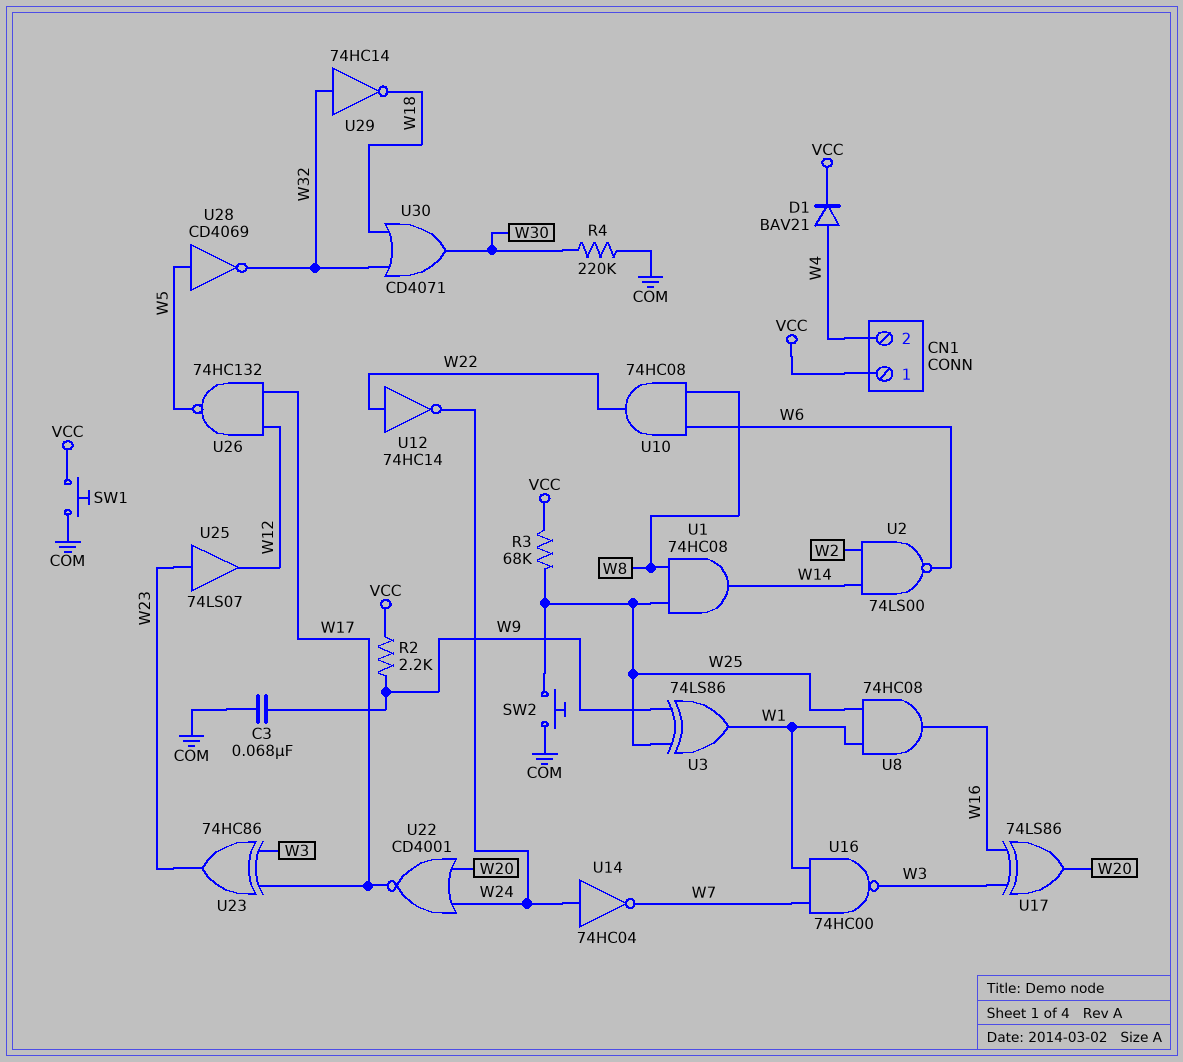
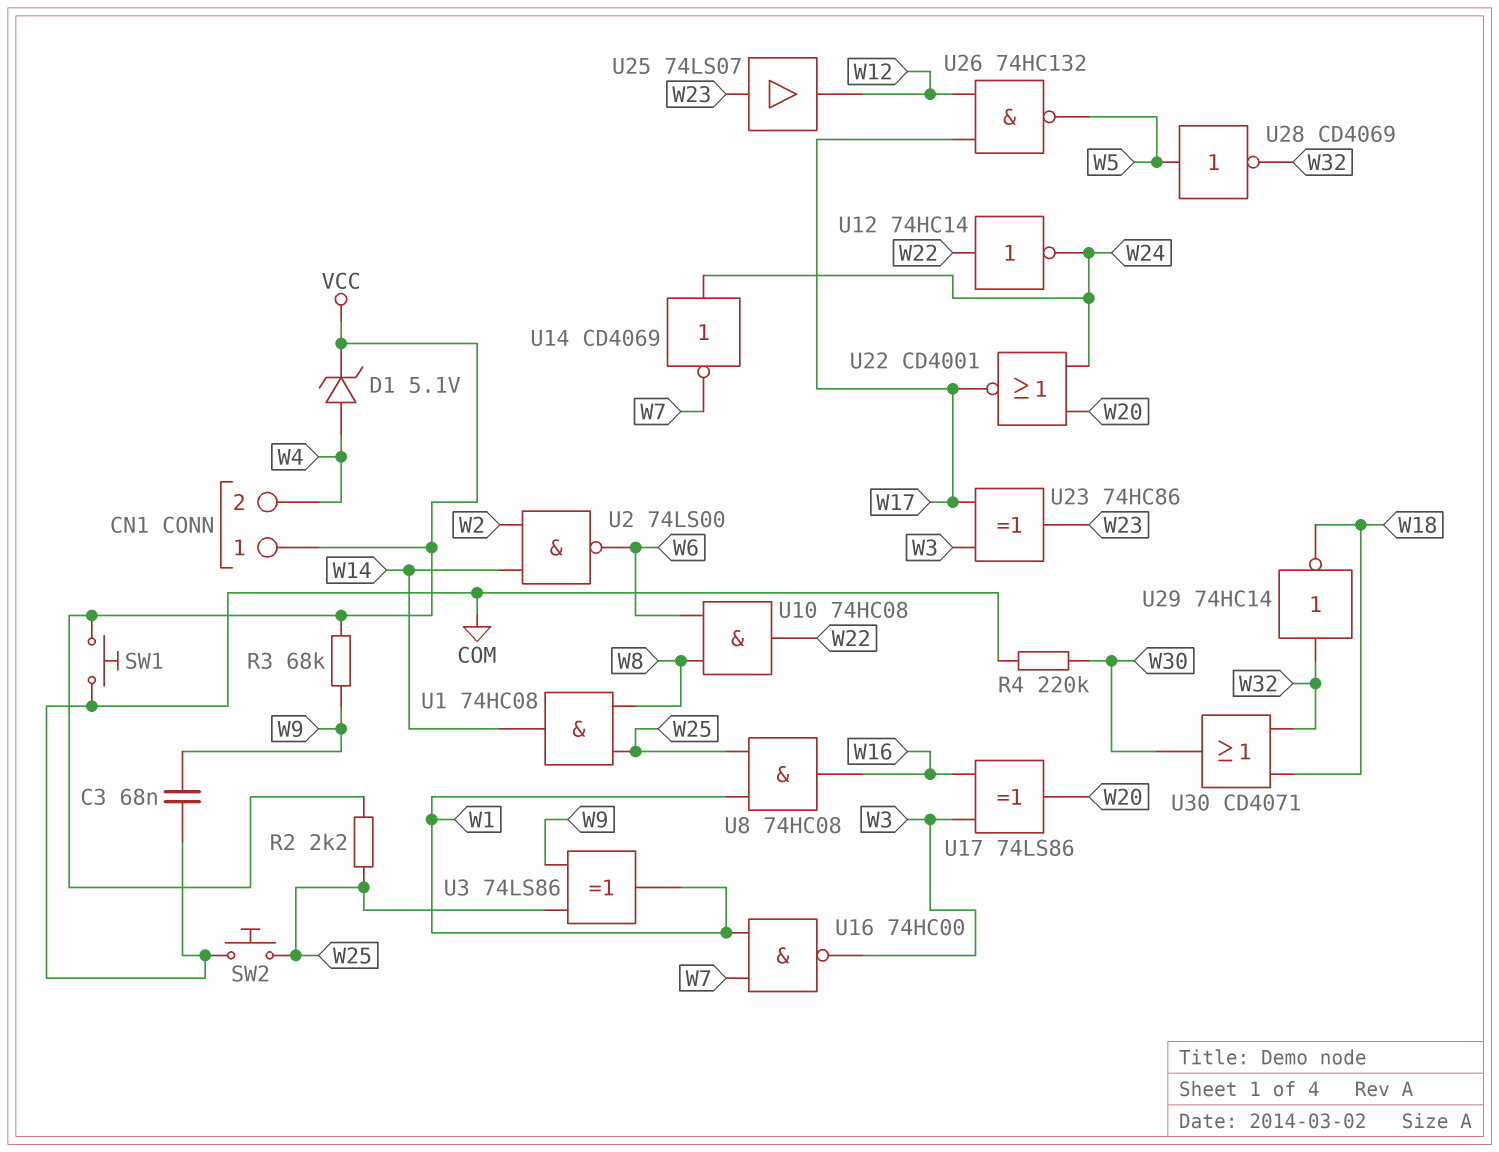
D1: diode BAV21 (A W4, K VCC) -> zener 5.1V (A W4, K VCC)
R2: 2.2k (VCC, W9) -> 2.2k (VCC, W25)
R3: 68k (VCC, W25) -> 68k (VCC, W9)
U14: NOT 74HC04 (in W24, out W7) -> NOT CD4069 (in W24, out W7)

